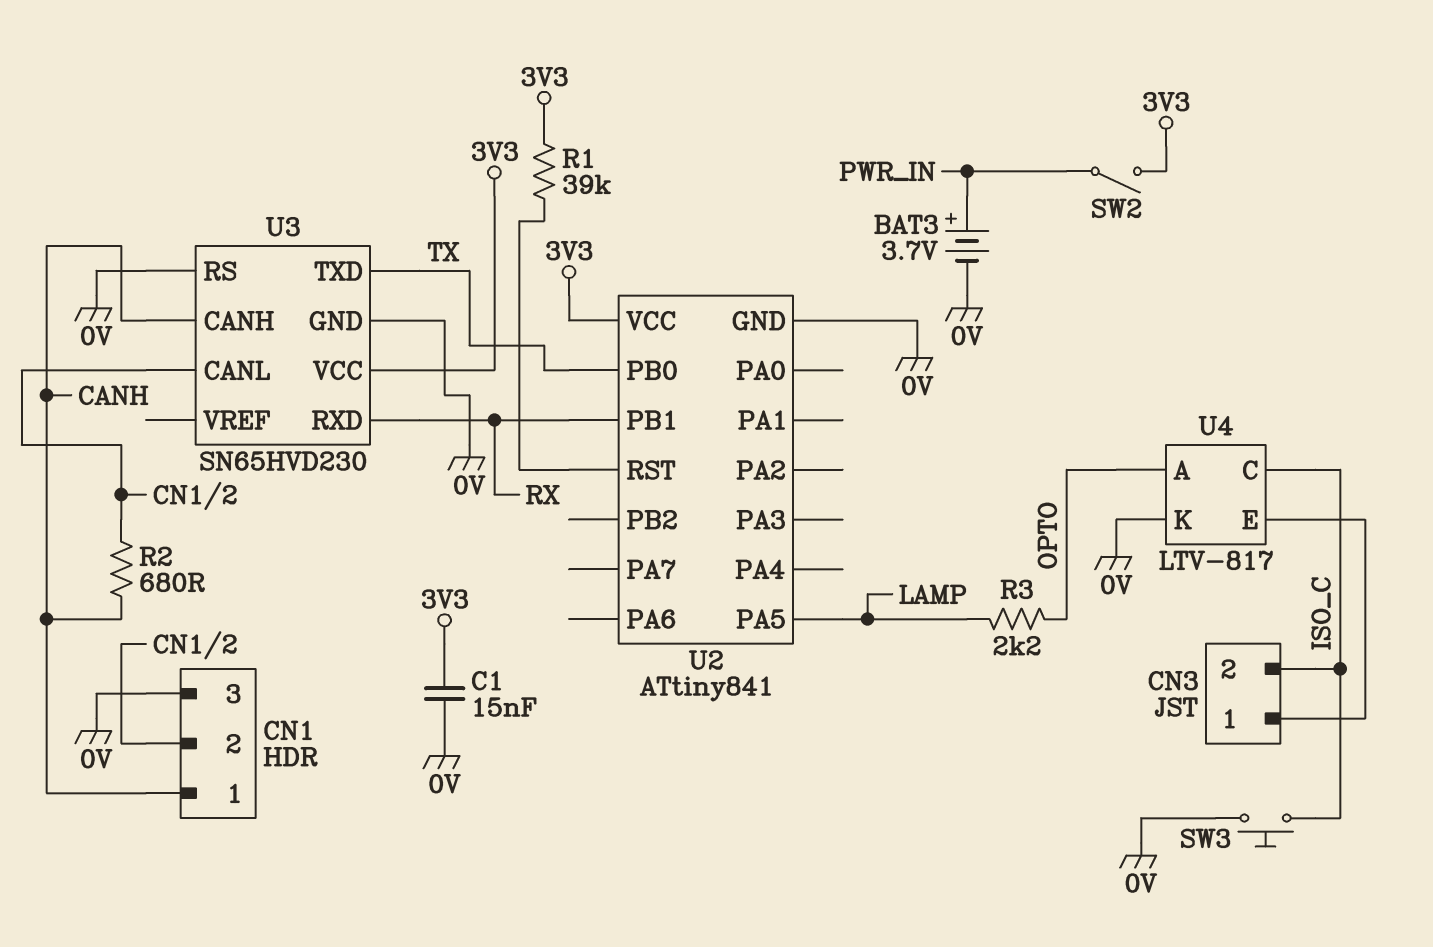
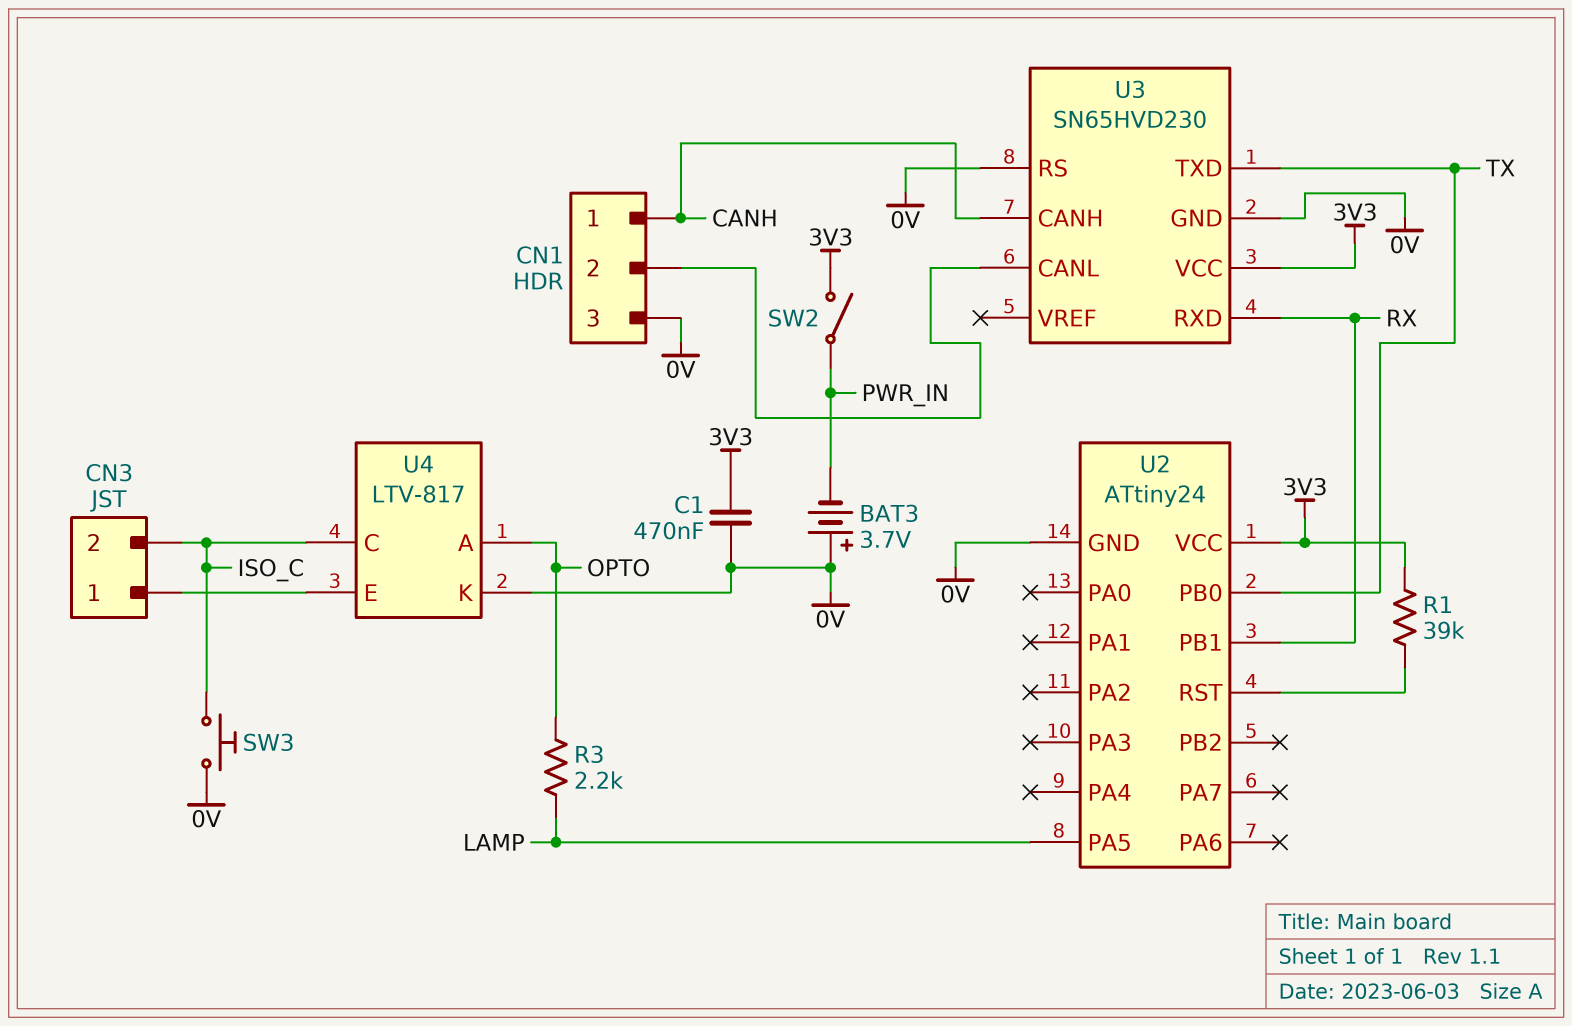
BAT3: 3.7V (plus PWR_IN, minus 0V) -> 3.7V (plus 0V, minus PWR_IN)
C1: 15nF (0V, 3V3) -> 470nF (0V, 3V3)
R2: 680 (CANH, CN1/2) -> none
U2: ATtiny841 -> ATtiny24

